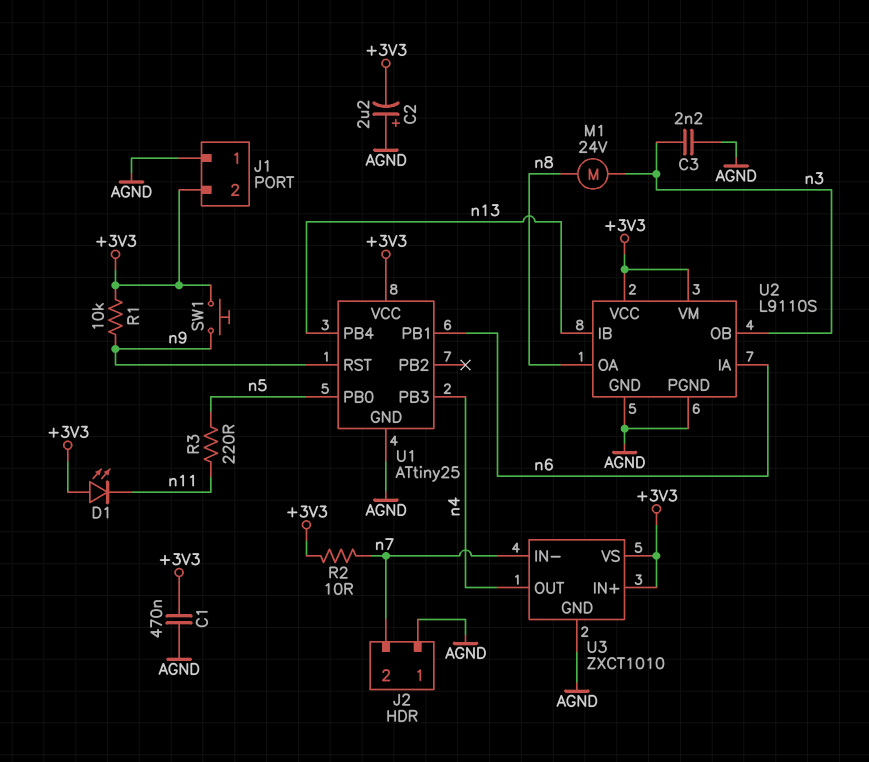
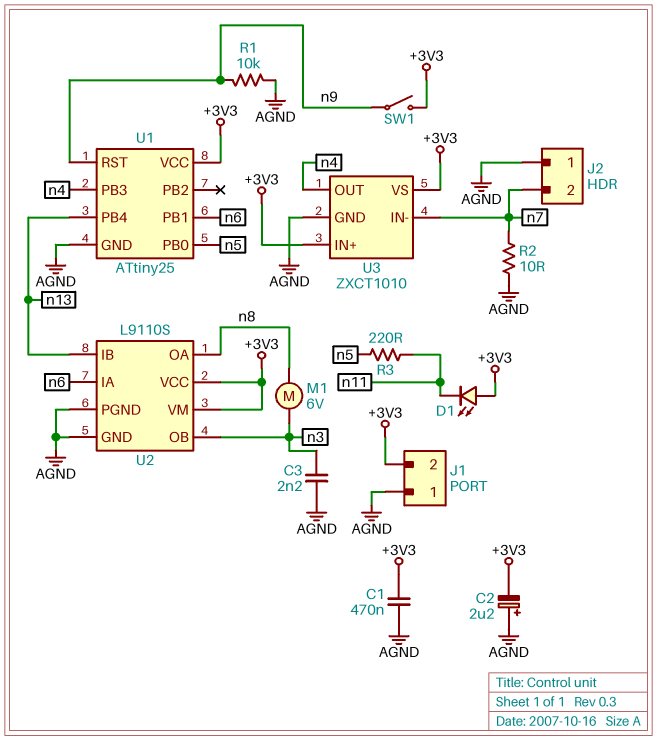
M1: motor 24V (n3, n8) -> motor 6V (n3, n8)
R1: 10k (+3V3, n9) -> 10k (AGND, n9)
R2: 10 (+3V3, n7) -> 10 (AGND, n7)
SW1: button (+3V3, n9) -> switch (+3V3, n9)

